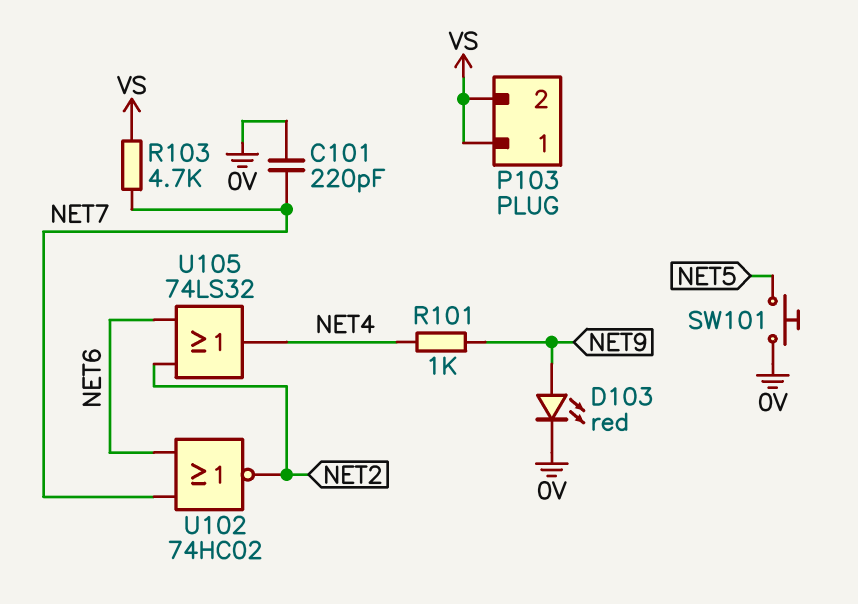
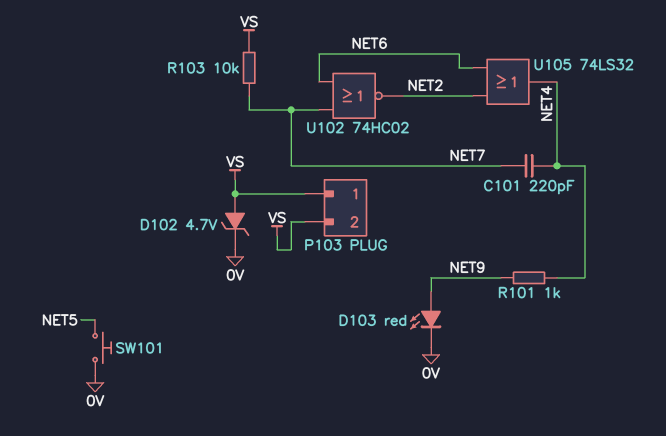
C101: 220pF (0V, NET7) -> 220pF (NET4, NET7)
D102: none -> zener 4.7V (A VS, K 0V)
R103: 4.7k (NET7, VS) -> 10k (NET7, VS)

